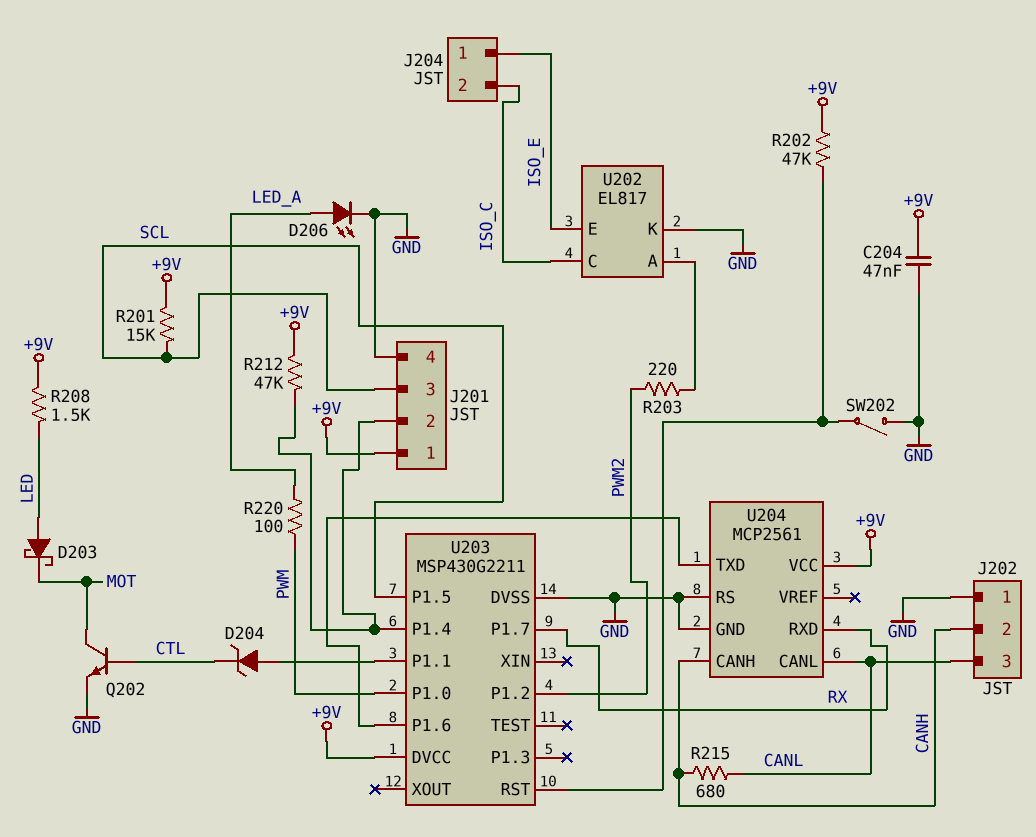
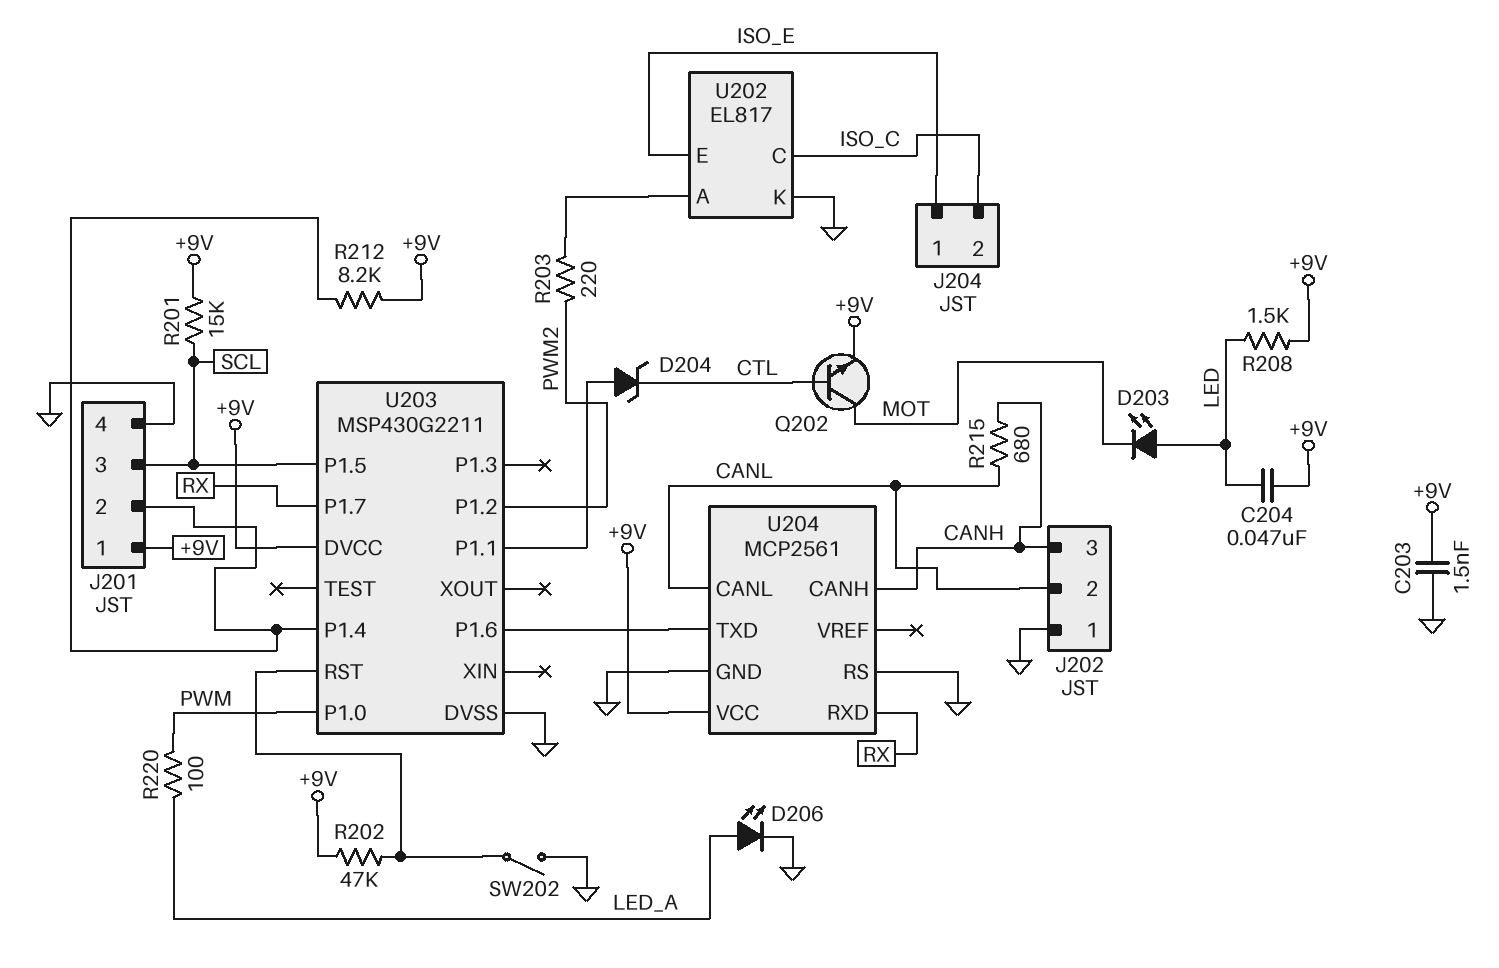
C203: none -> 1.5nF (+9V, GND)
C204: 47nF (+9V, GND) -> 47nF (+9V, LED)
D203: schottky (A LED, K MOT) -> LED (A LED, K MOT)
J202 pin 2: CANH -> CANL
J202 pin 3: CANL -> CANH
Q202: NPN (B CTL, C MOT, E GND) -> NPN (B CTL, C MOT, E +9V)
R212: 47k (+9V, J201/2) -> 8.2k (+9V, J201/2)

